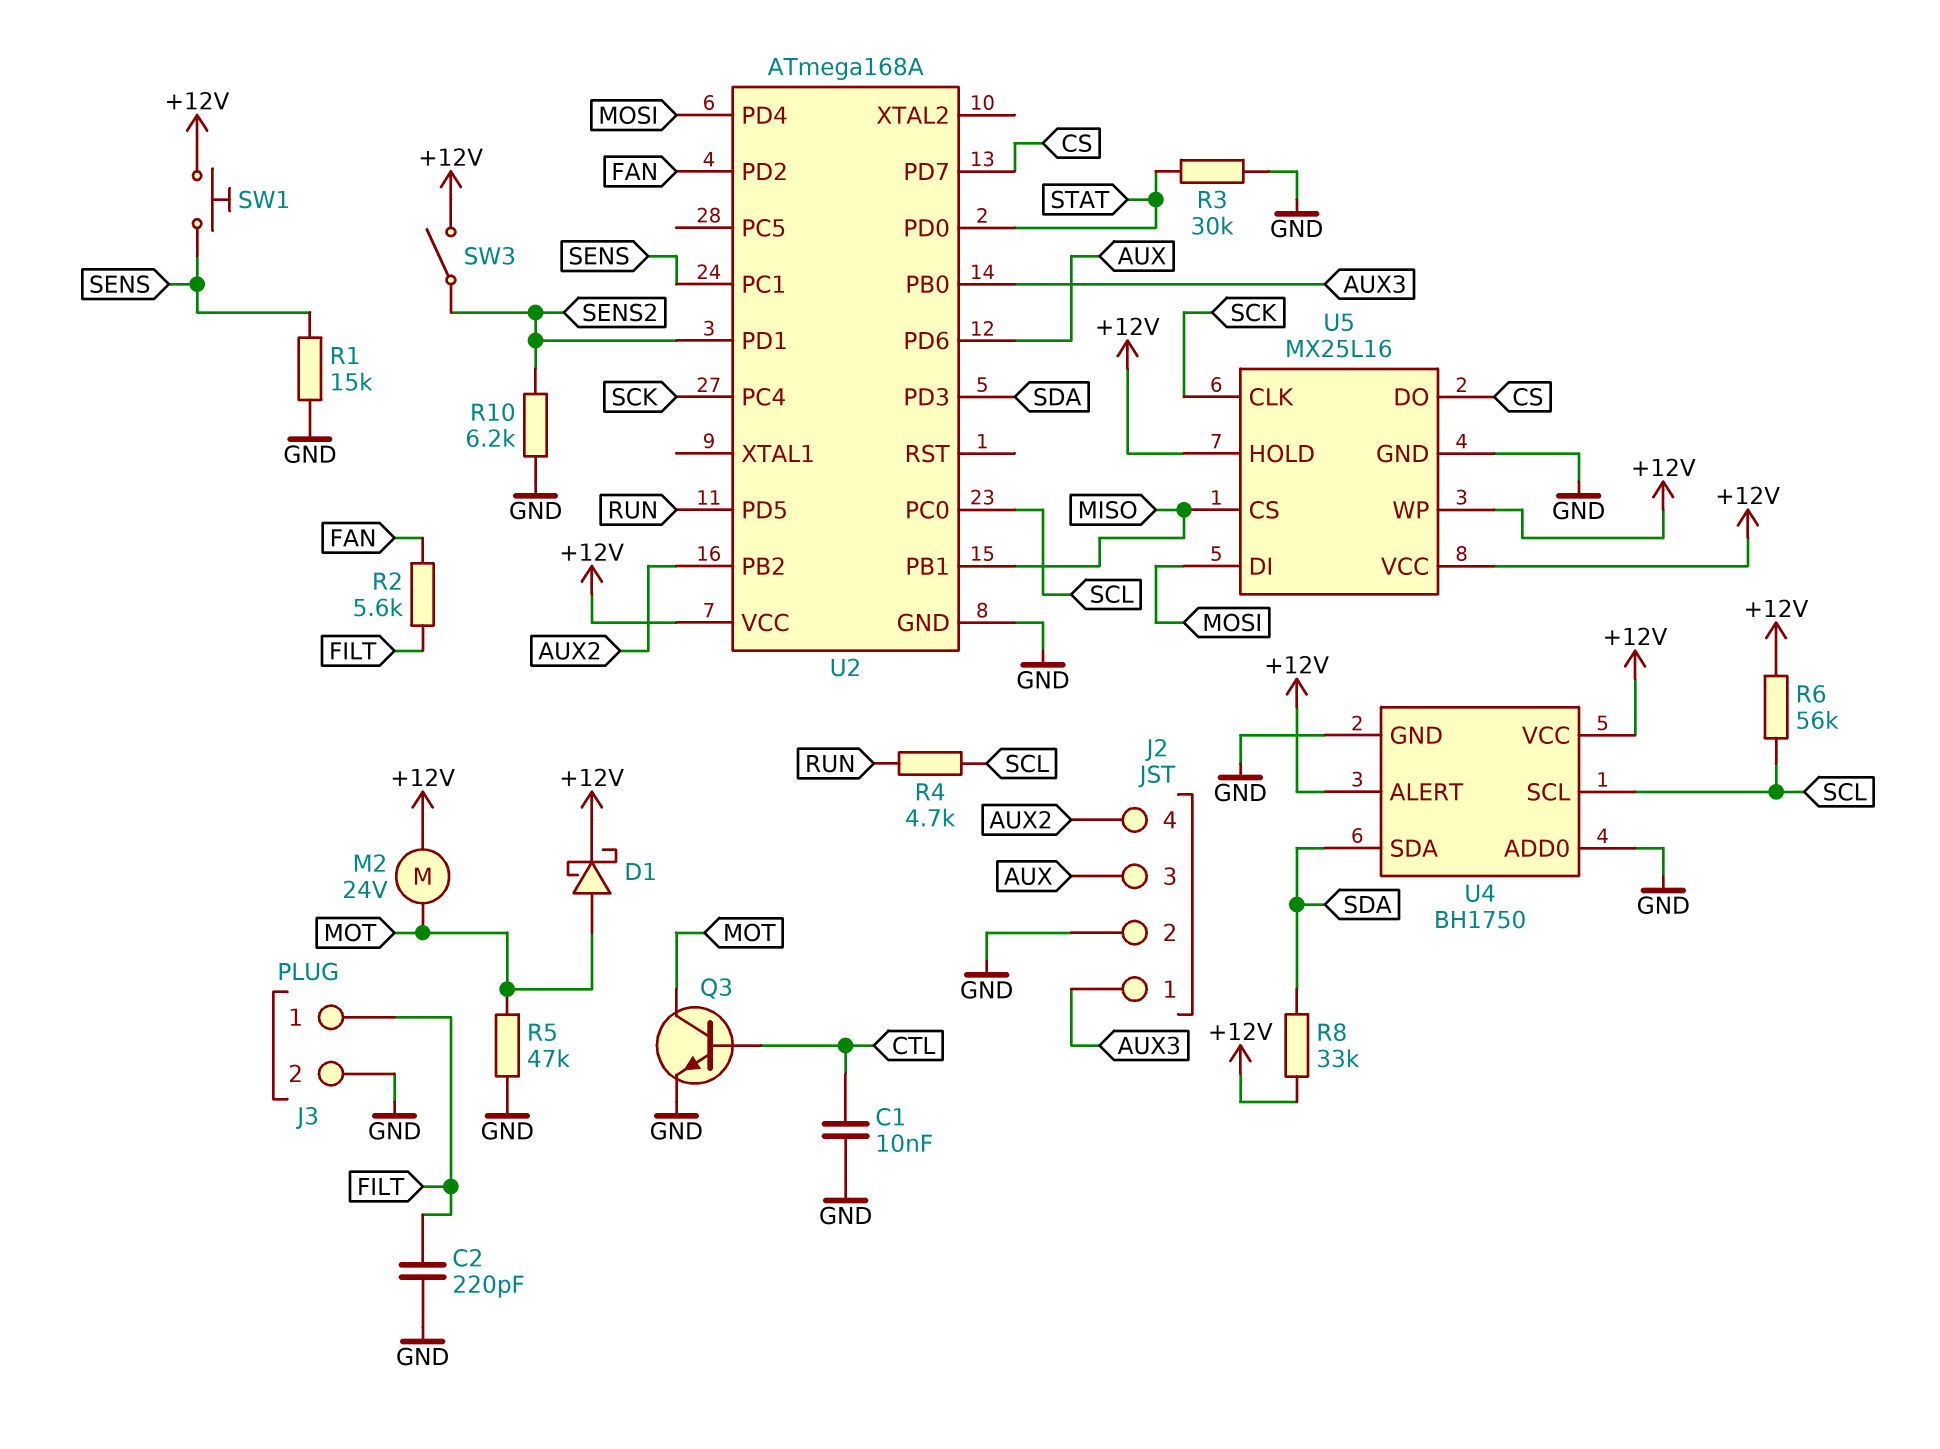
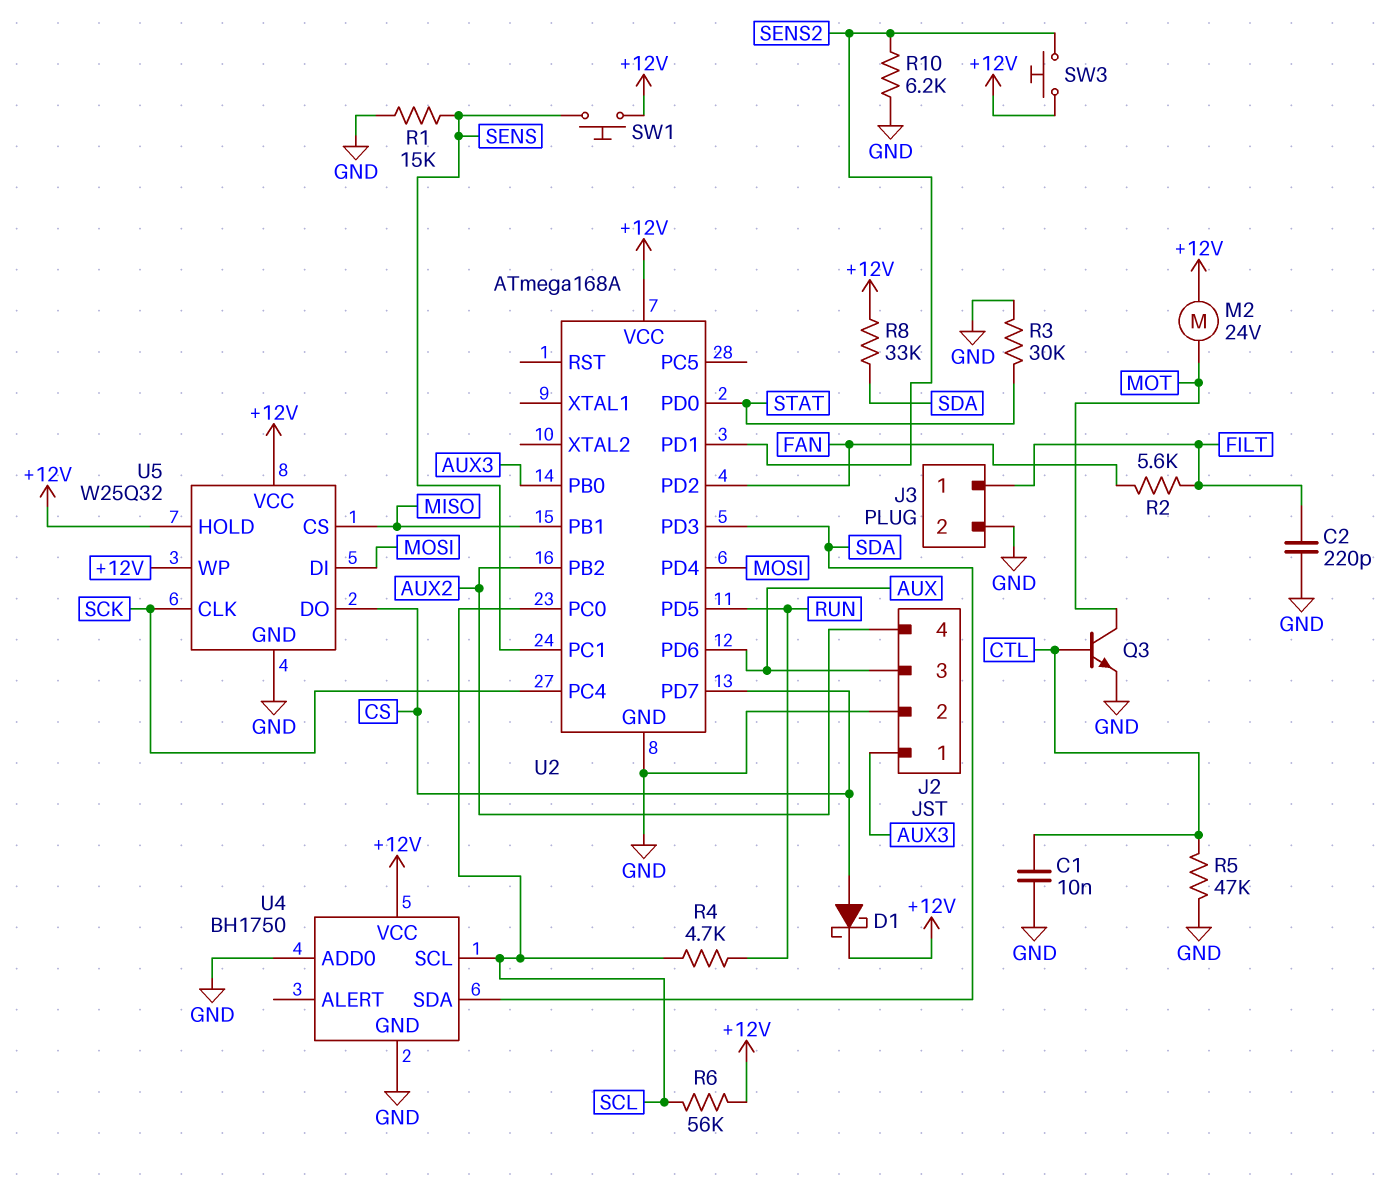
D1: schottky (A MOT, K +12V) -> schottky (A CS, K +12V)
R5: 47k (GND, MOT) -> 47k (CTL, GND)
SW3: switch (+12V, SENS2) -> button (+12V, SENS2)
U4 pin ALERT: +12V -> none
U5: MX25L16 -> W25Q32

